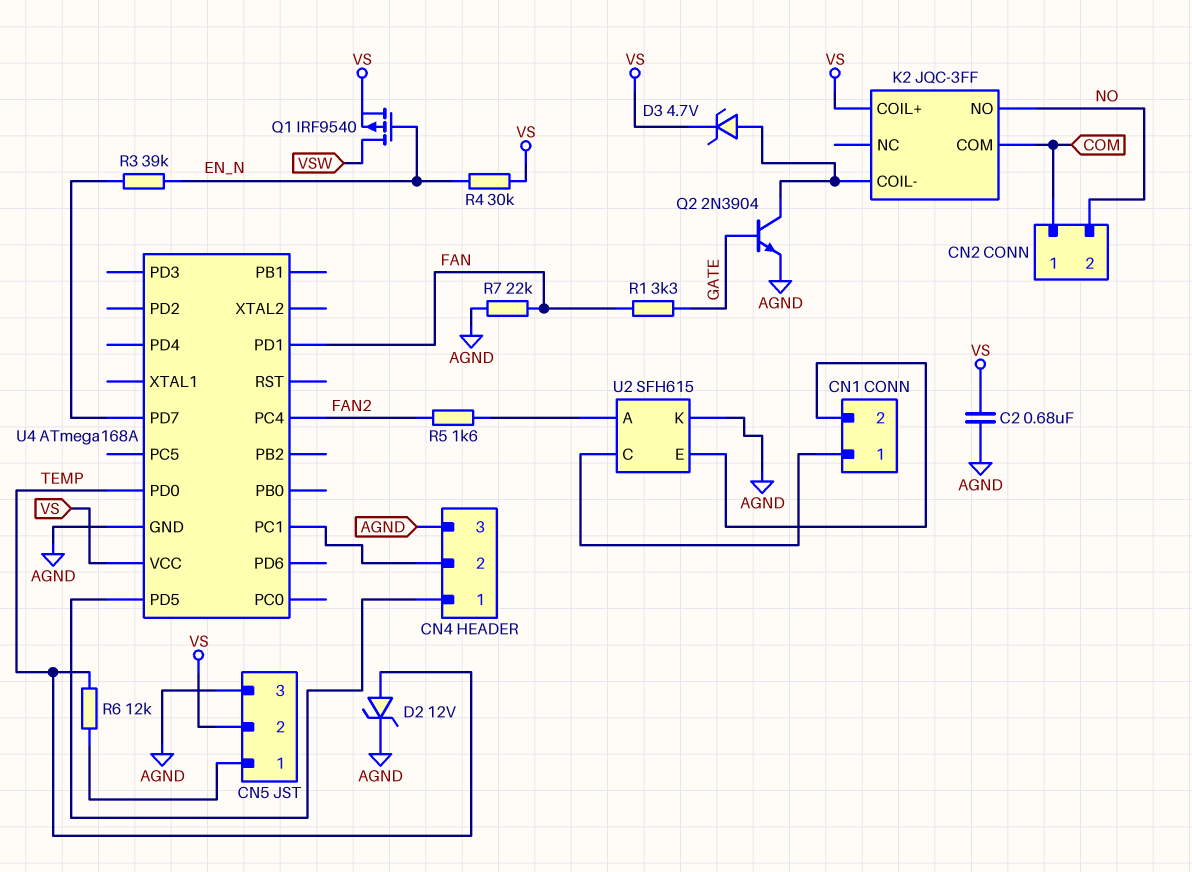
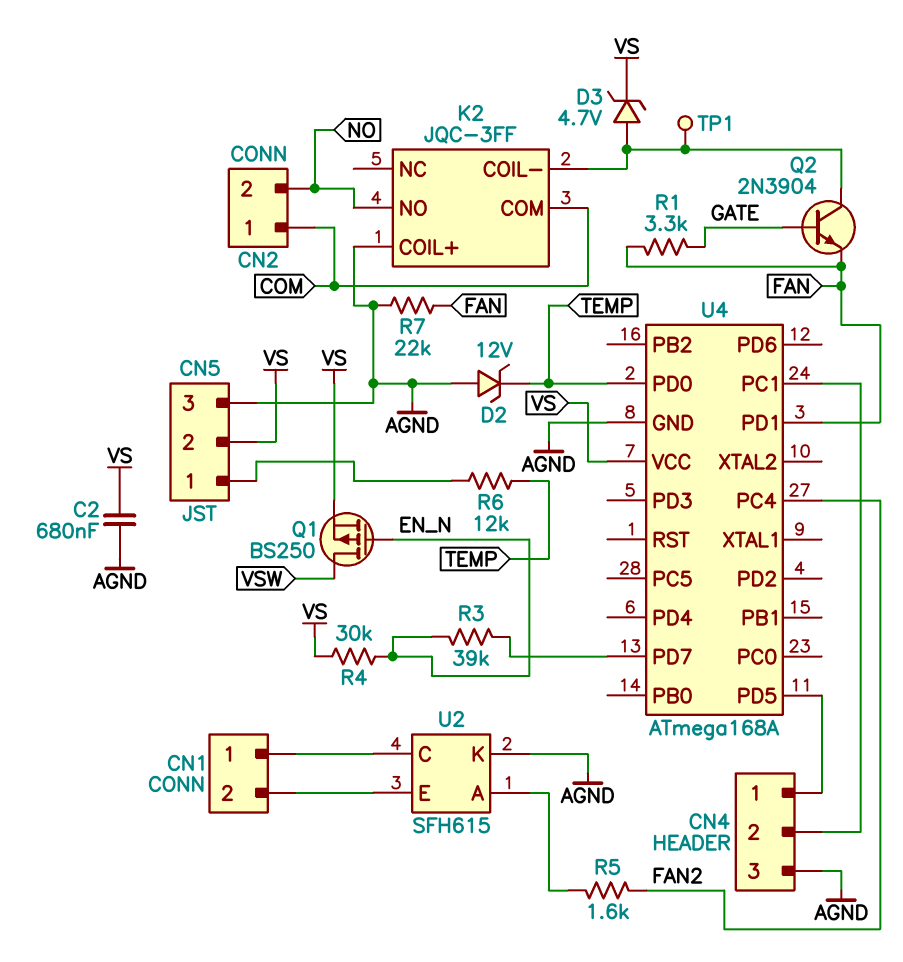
D2: zener 12V (A TEMP, K AGND) -> zener 12V (A AGND, K TEMP)
K2 pin COIL+: VS -> AGND
Q1: PMOS IRF9540 (G EN_N, D VSW, S VS) -> PMOS BS250 (G EN_N, D VSW, S VS)
Q2: NPN 2N3904 (B GATE, C K2/COIL-, E AGND) -> NPN 2N3904 (B GATE, C K2/COIL-, E FAN)
TP1: none -> test point (K2/COIL-)

